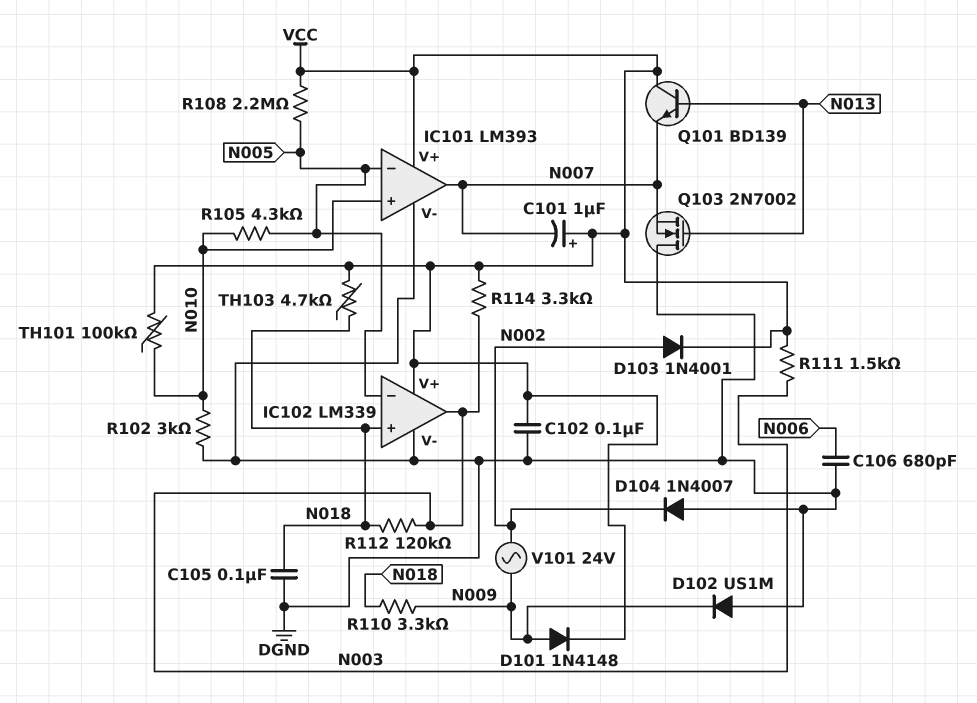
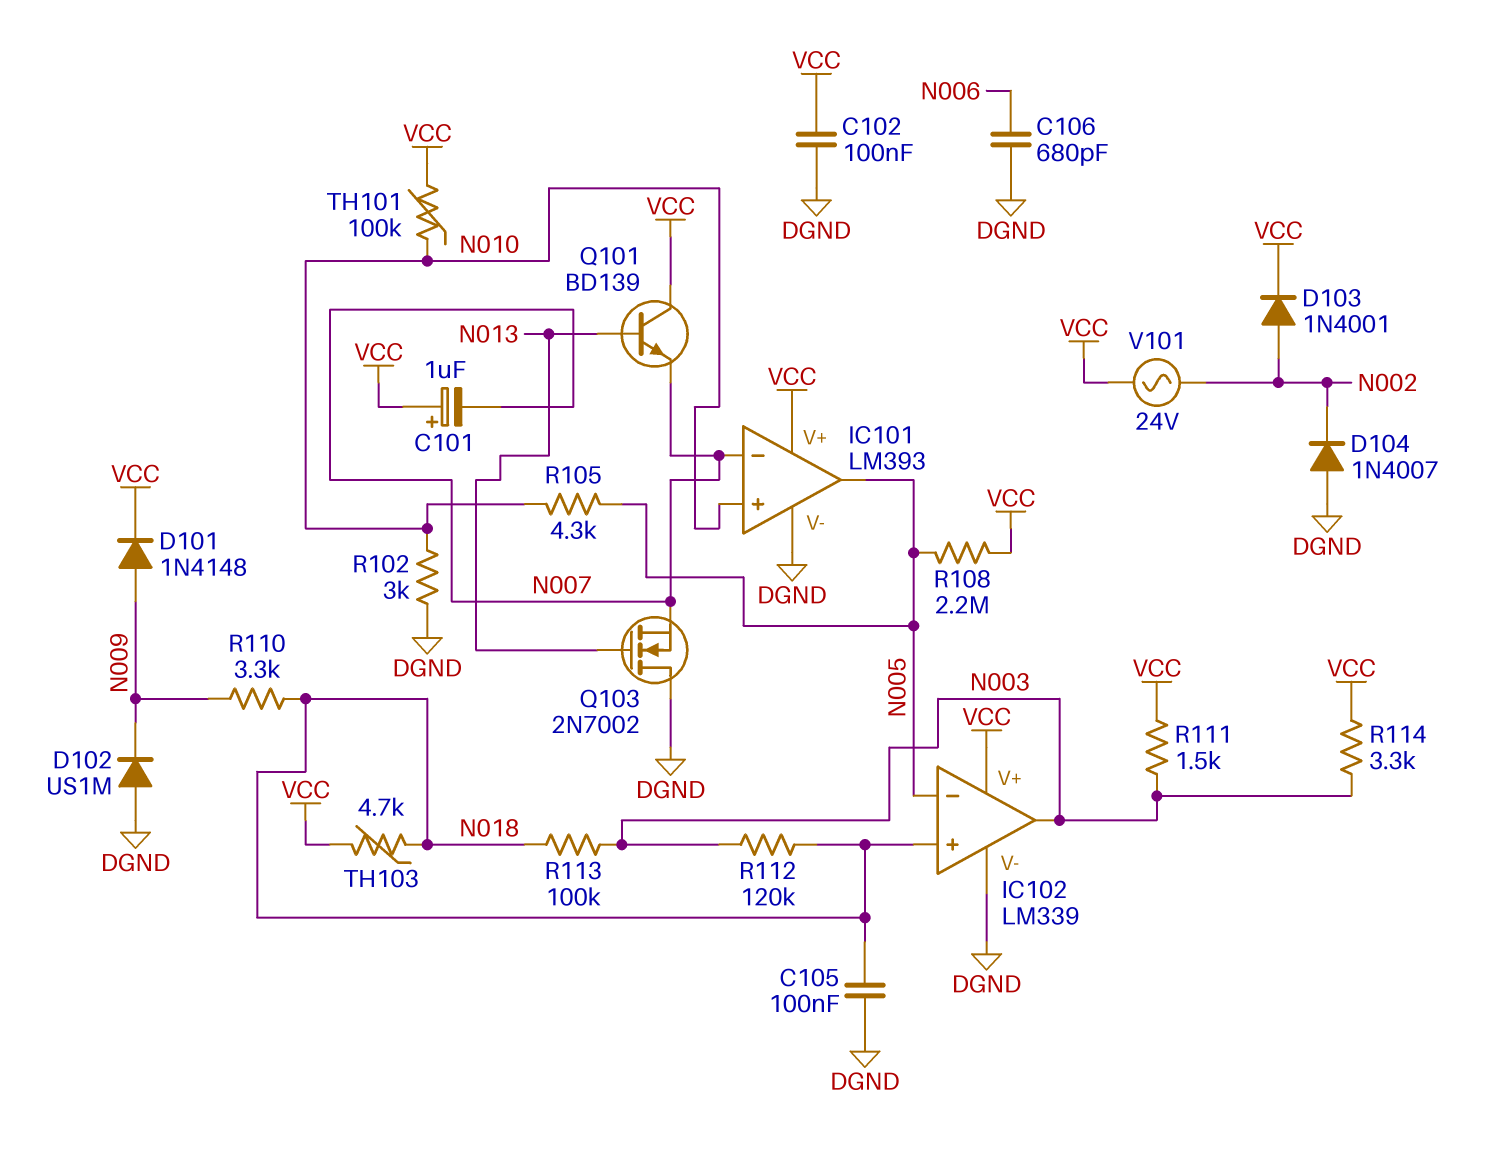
IC101 pin in-: N005 -> N007
IC101 pin out: N007 -> N005
R113: none -> 100k (N003, N018)
V101: AC 24V (N002, N009) -> AC 24V (N002, VCC)

